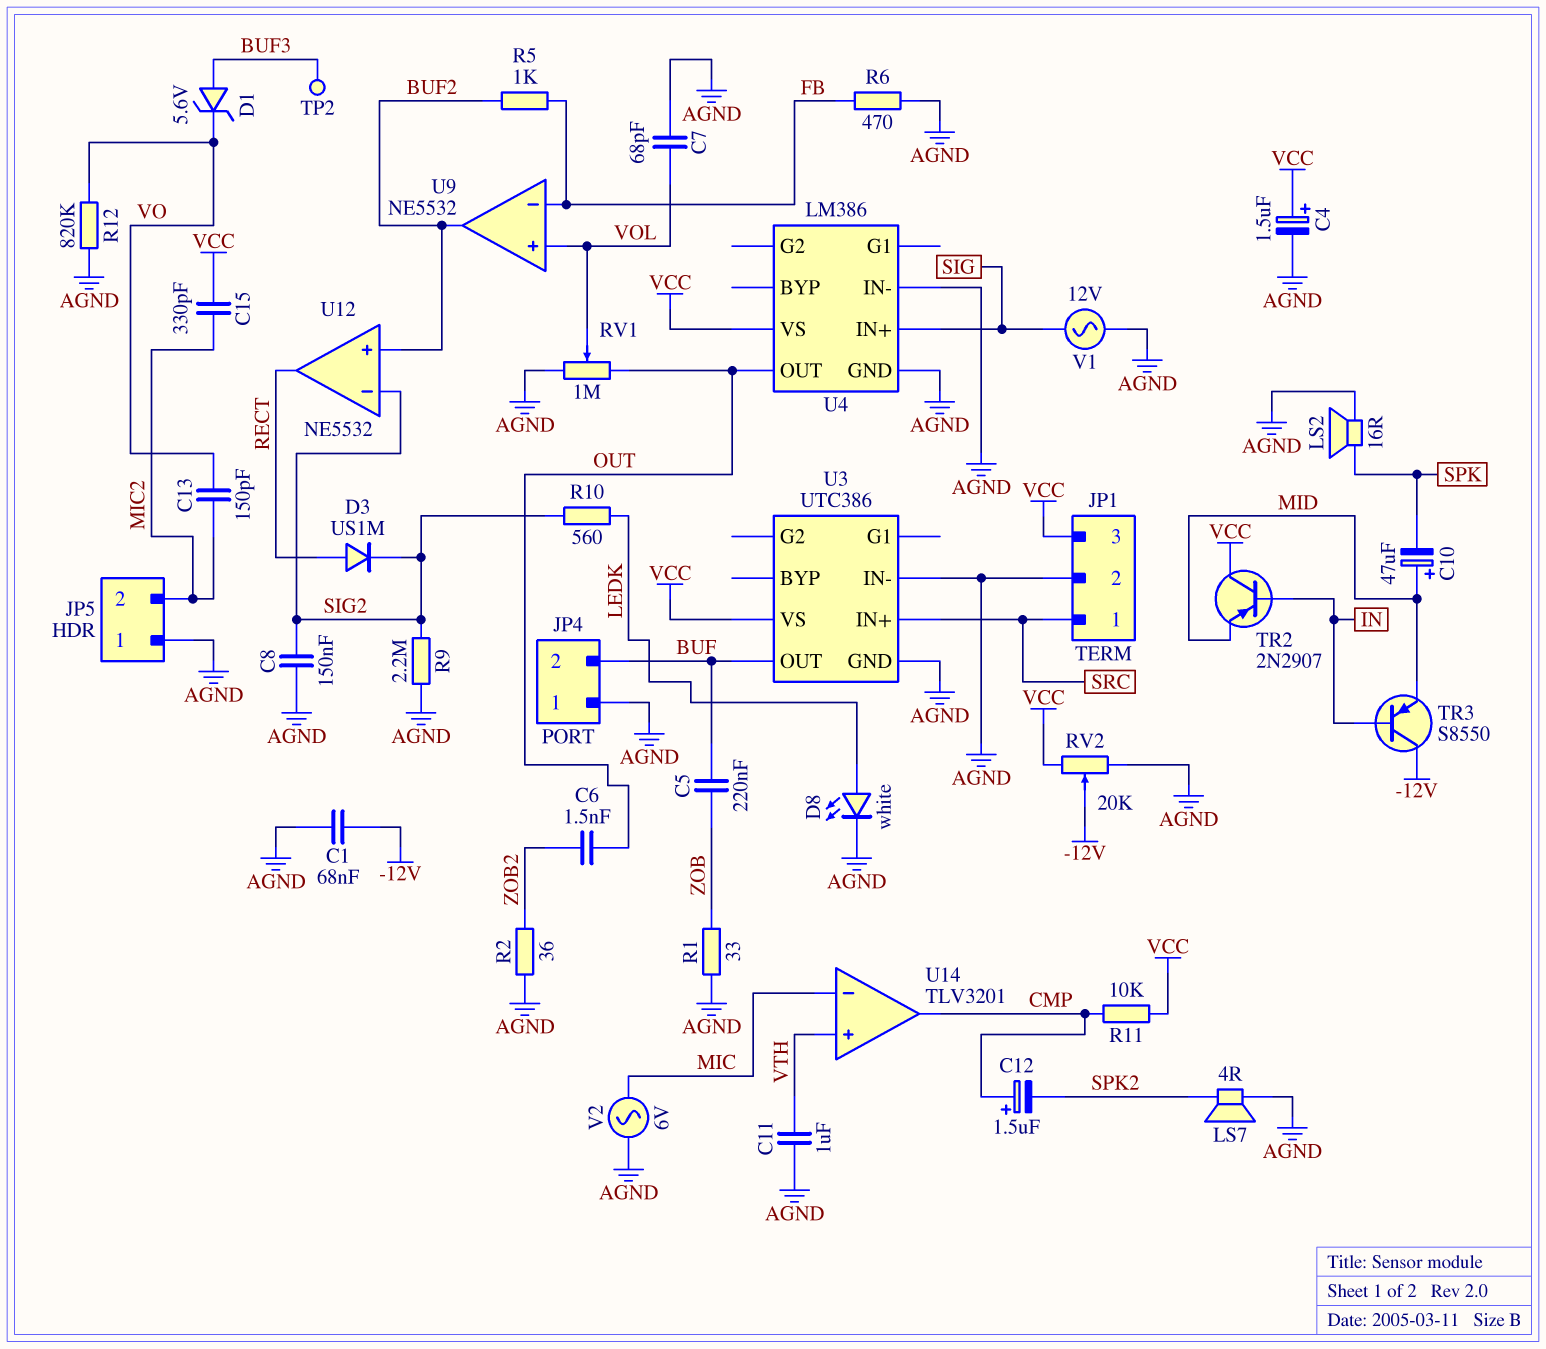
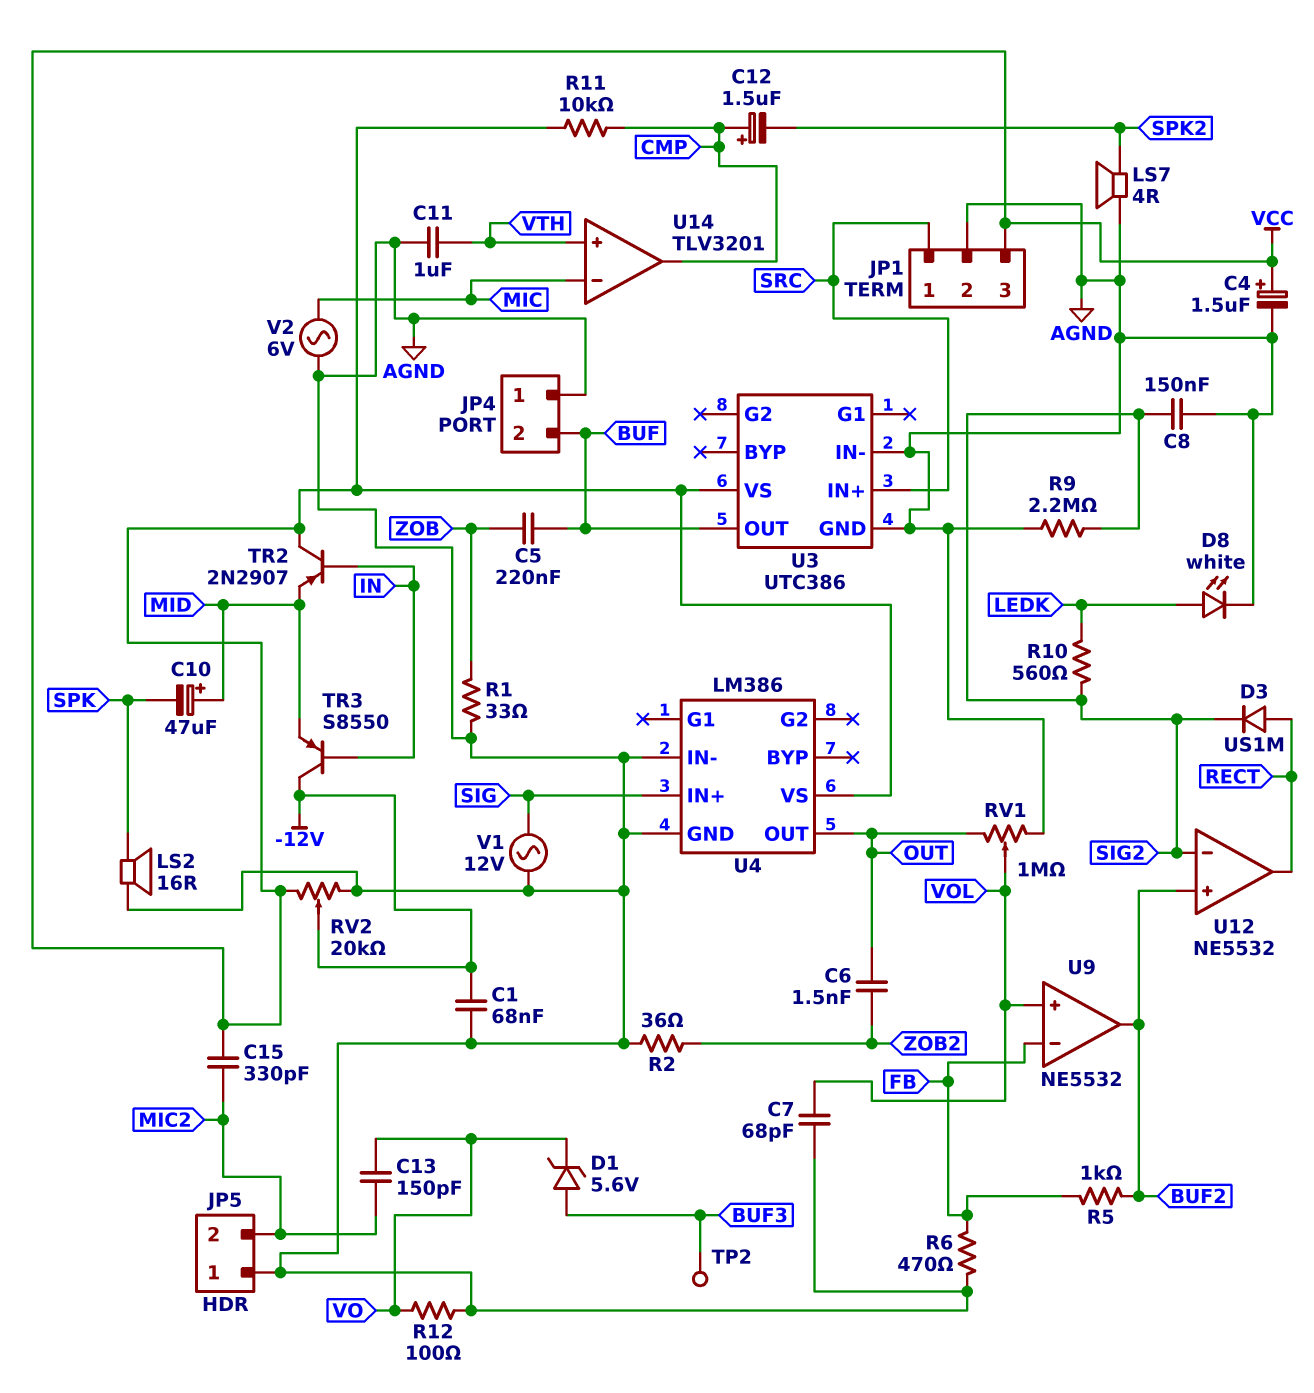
R12: 820k (AGND, VO) -> 100 (AGND, VO)

